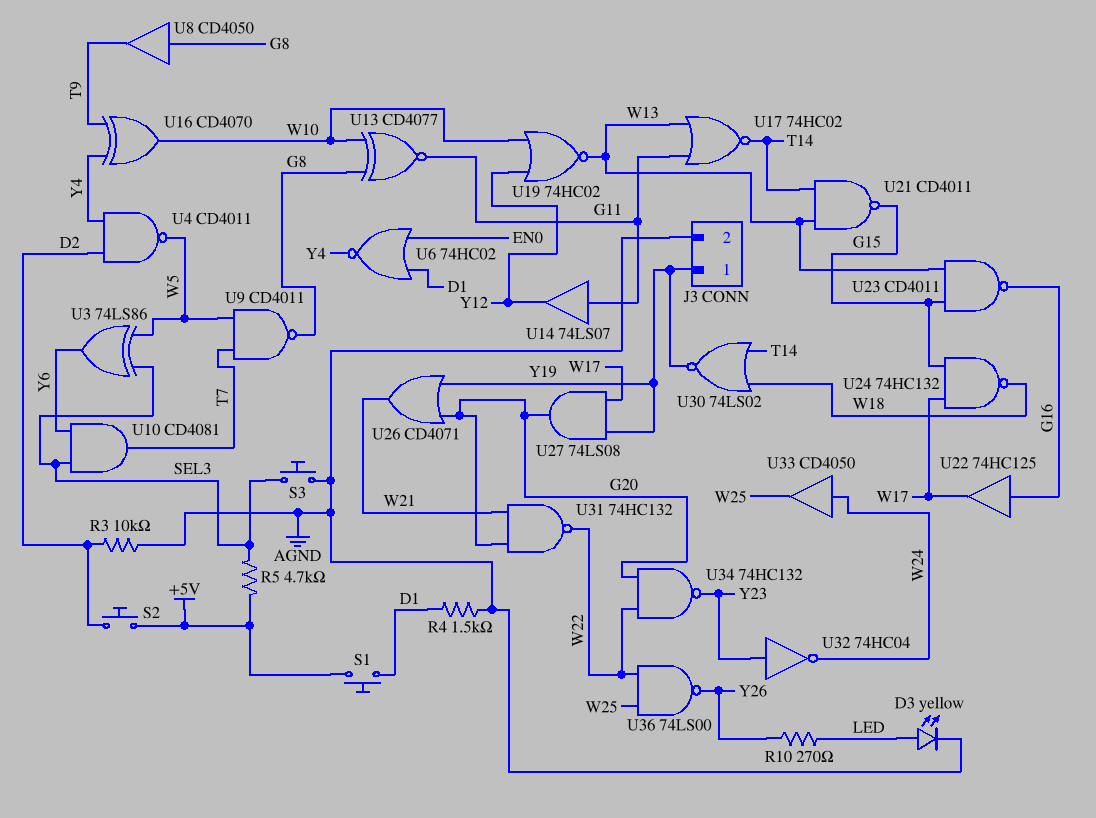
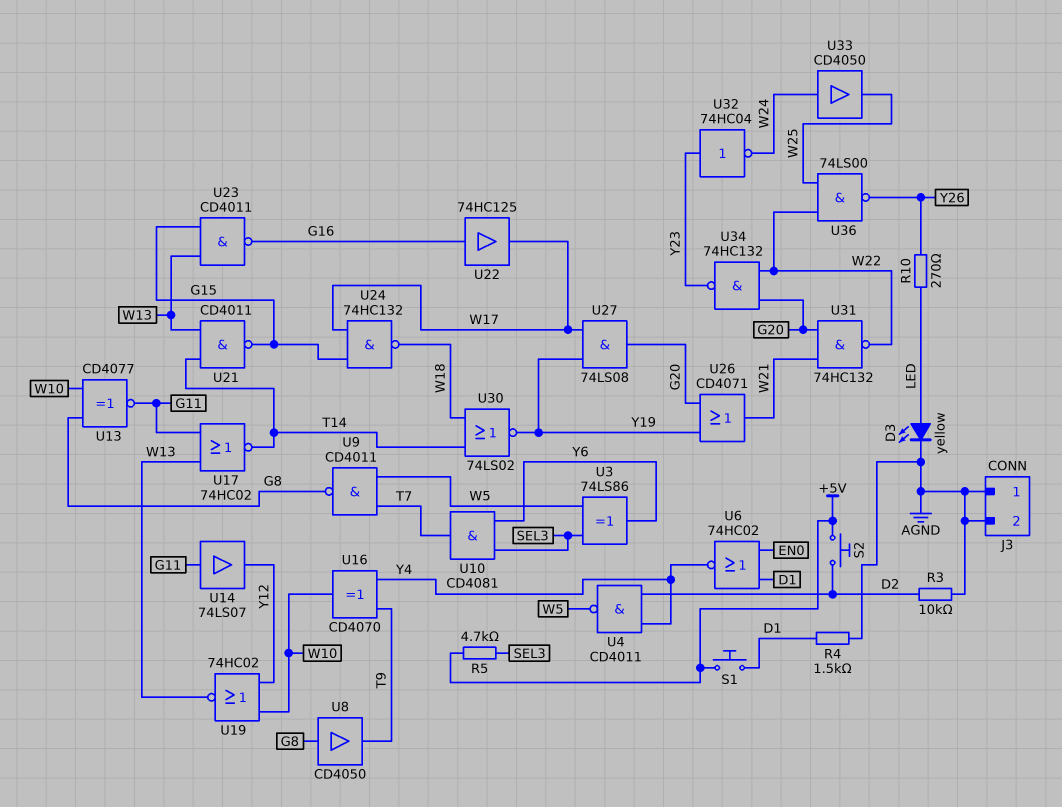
J3 pin 1: Y19 -> AGND
S3: button (AGND, SEL3) -> none

